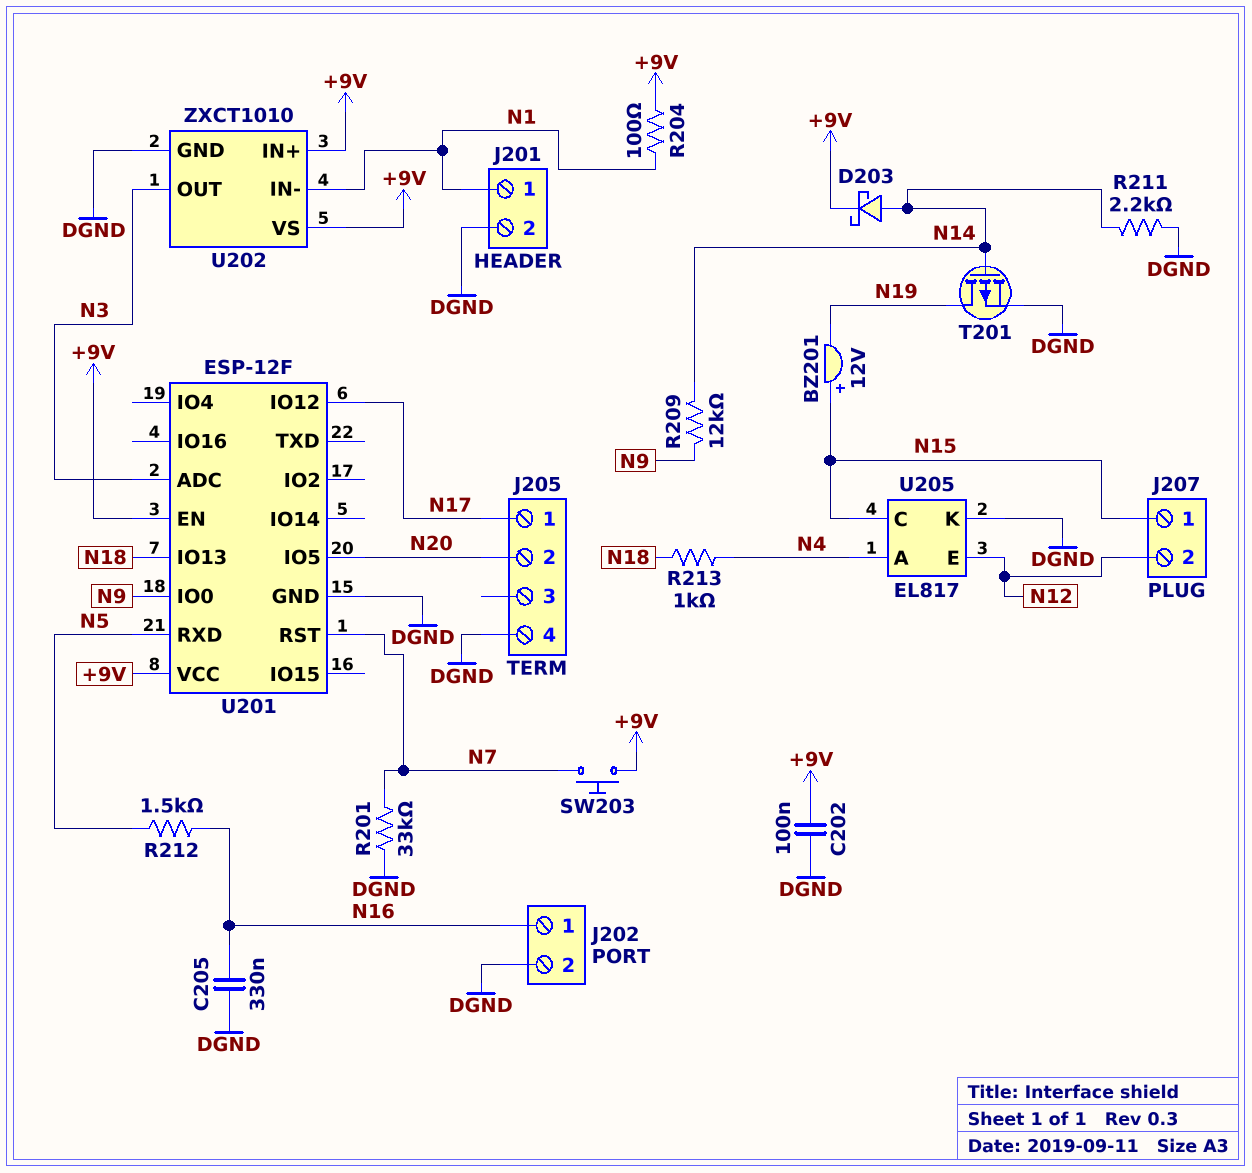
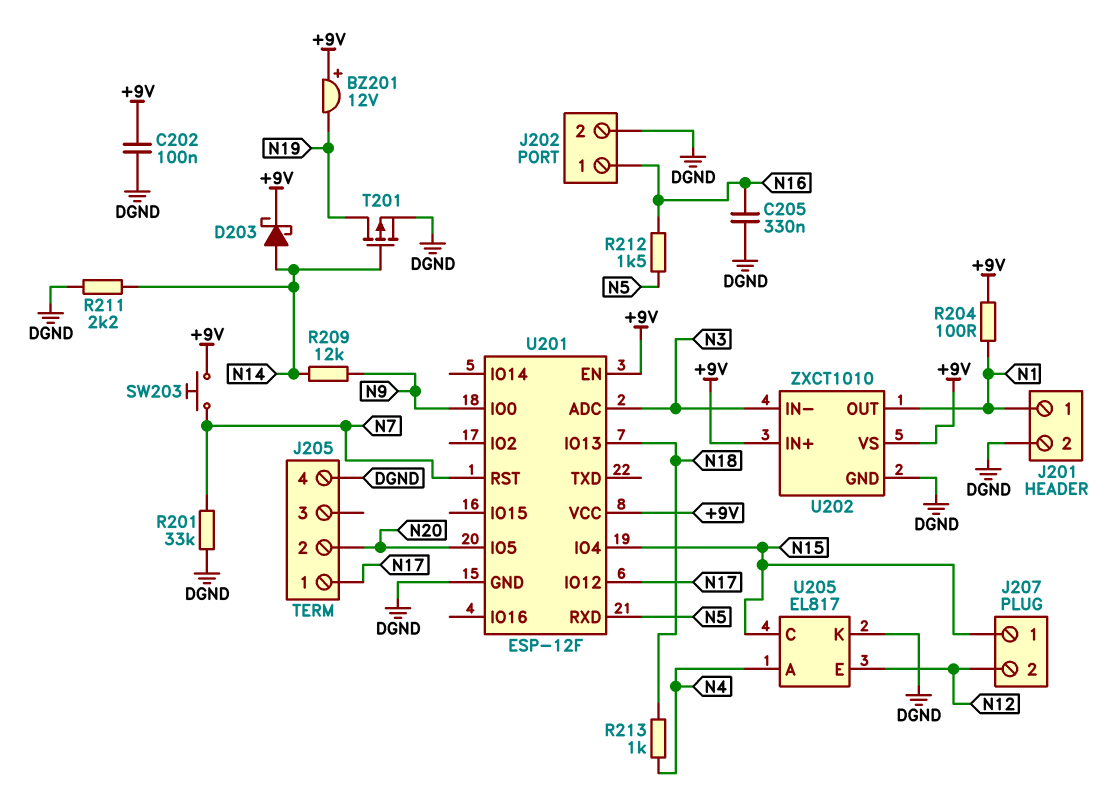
BZ201: buzzer 12V (plus N15, minus N19) -> buzzer 12V (plus +9V, minus N19)
U201 pin IO4: none -> N15
U202 pin IN-: N1 -> N3
U202 pin OUT: N3 -> N1

